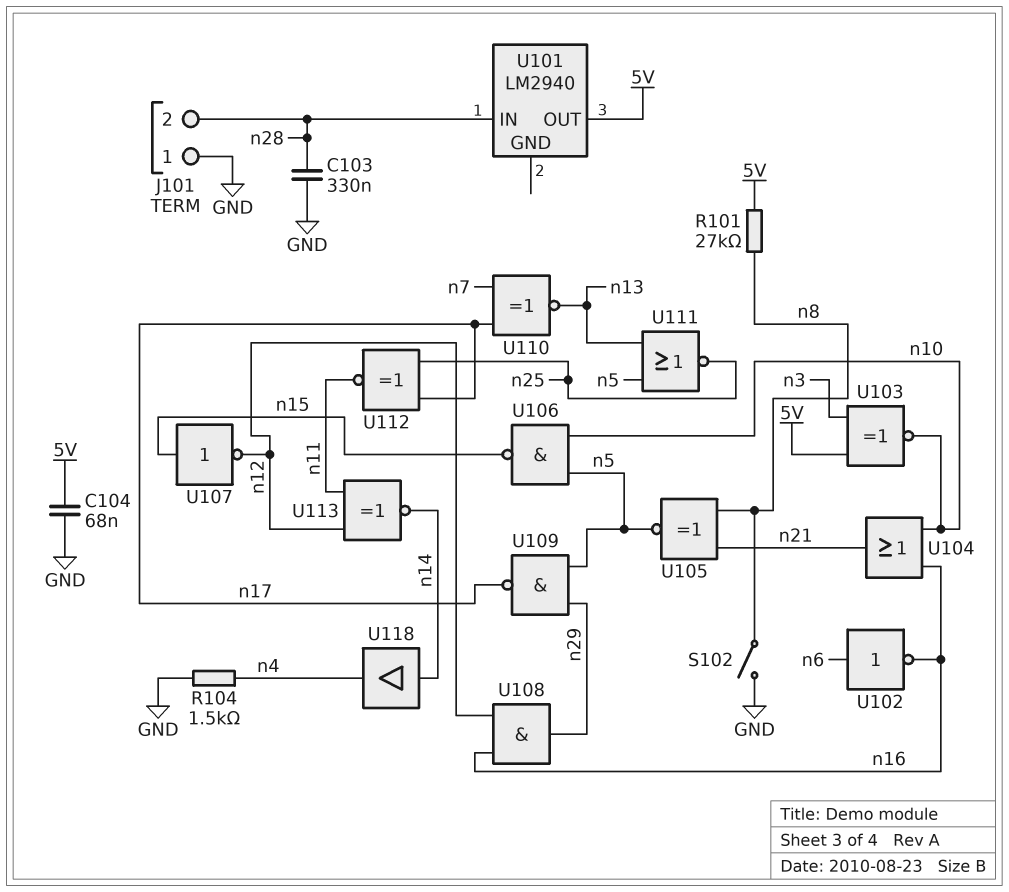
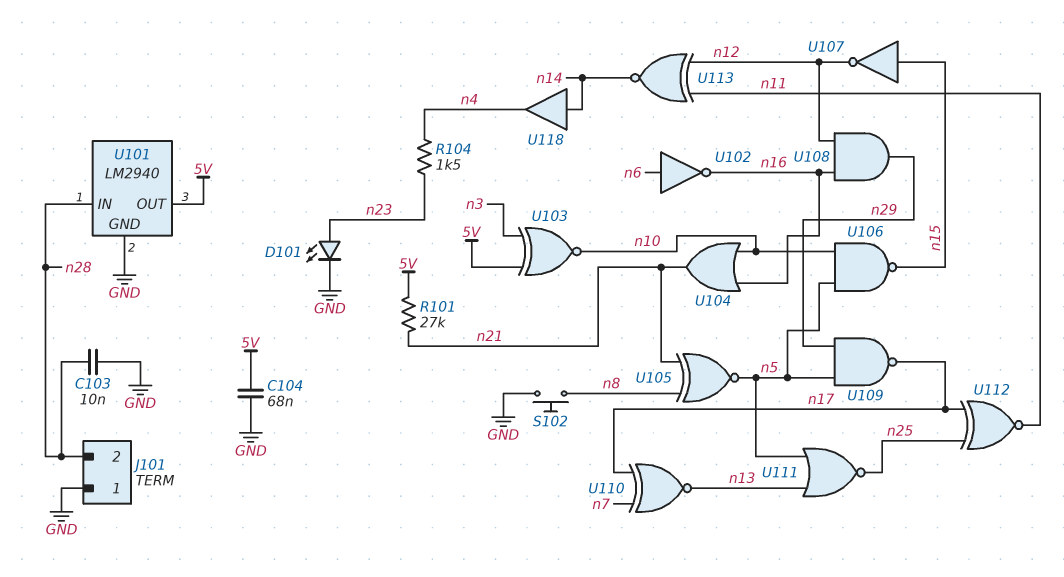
C103: 330nF (GND, n28) -> 10nF (GND, n28)
D101: none -> LED (A n23, K GND)
R101: 27k (5V, n8) -> 27k (5V, n21)
R104: 1.5k (GND, n4) -> 1.5k (n4, n23)
S102: switch (GND, n8) -> button (GND, n8)
U101 pin GND: none -> GND

